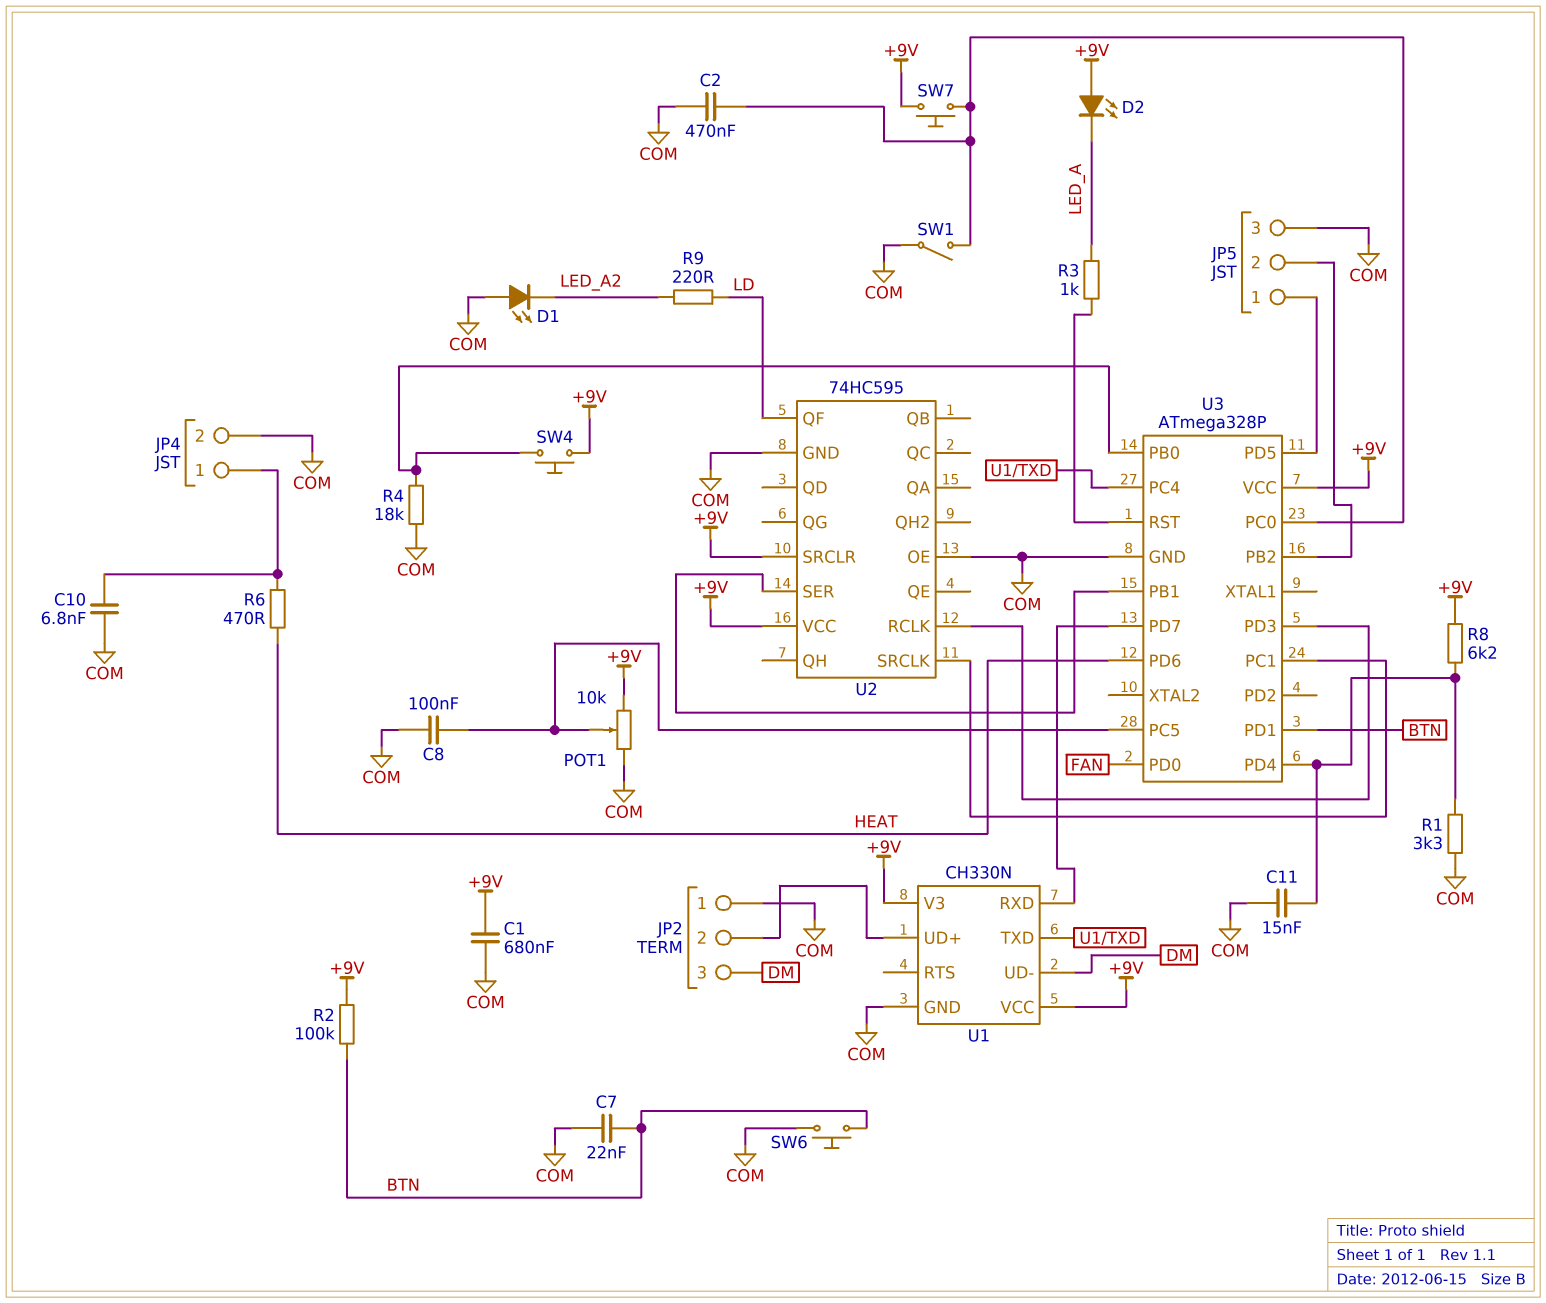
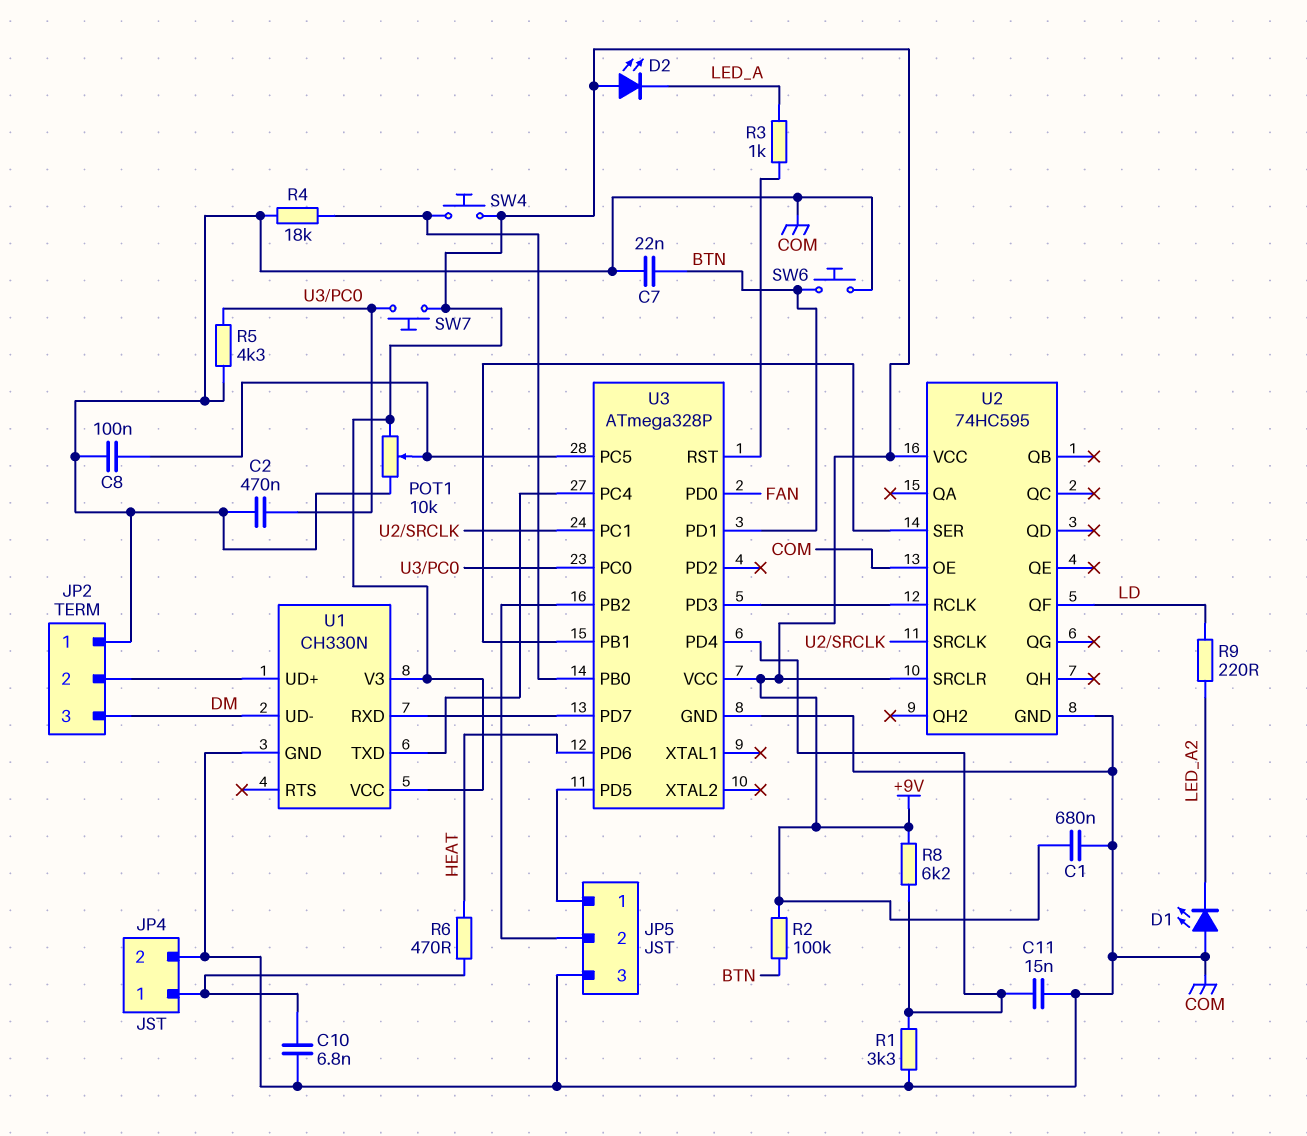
R5: none -> 4.3k (COM, U3/PC0)
SW1: switch (COM, U3/PC0) -> none

